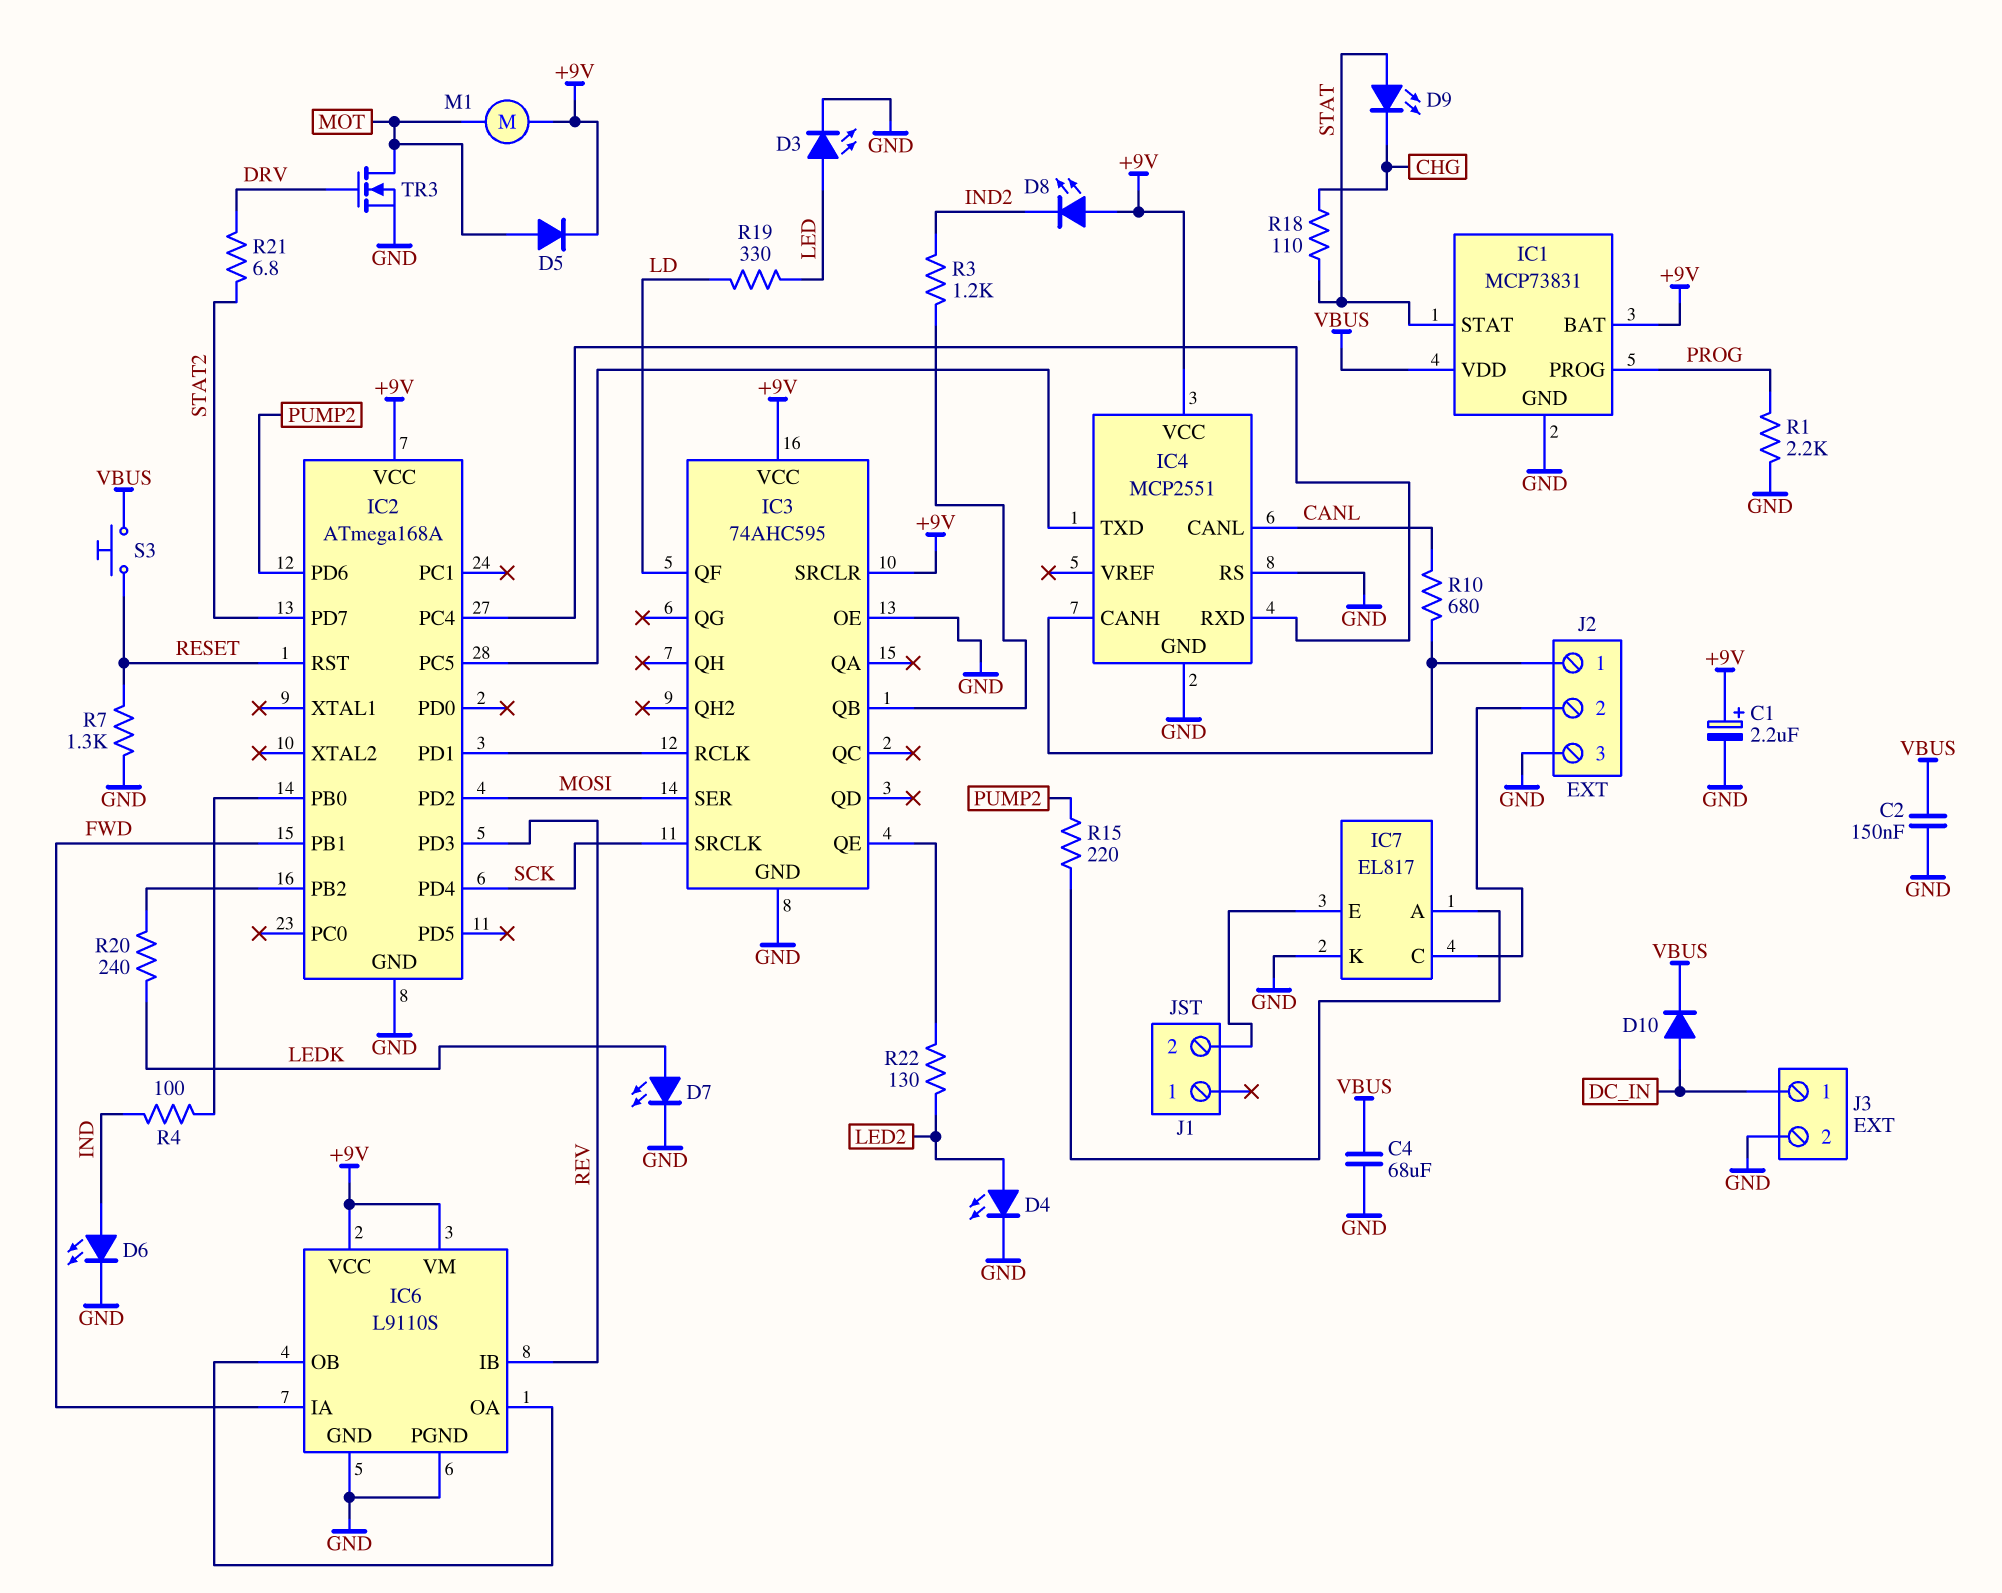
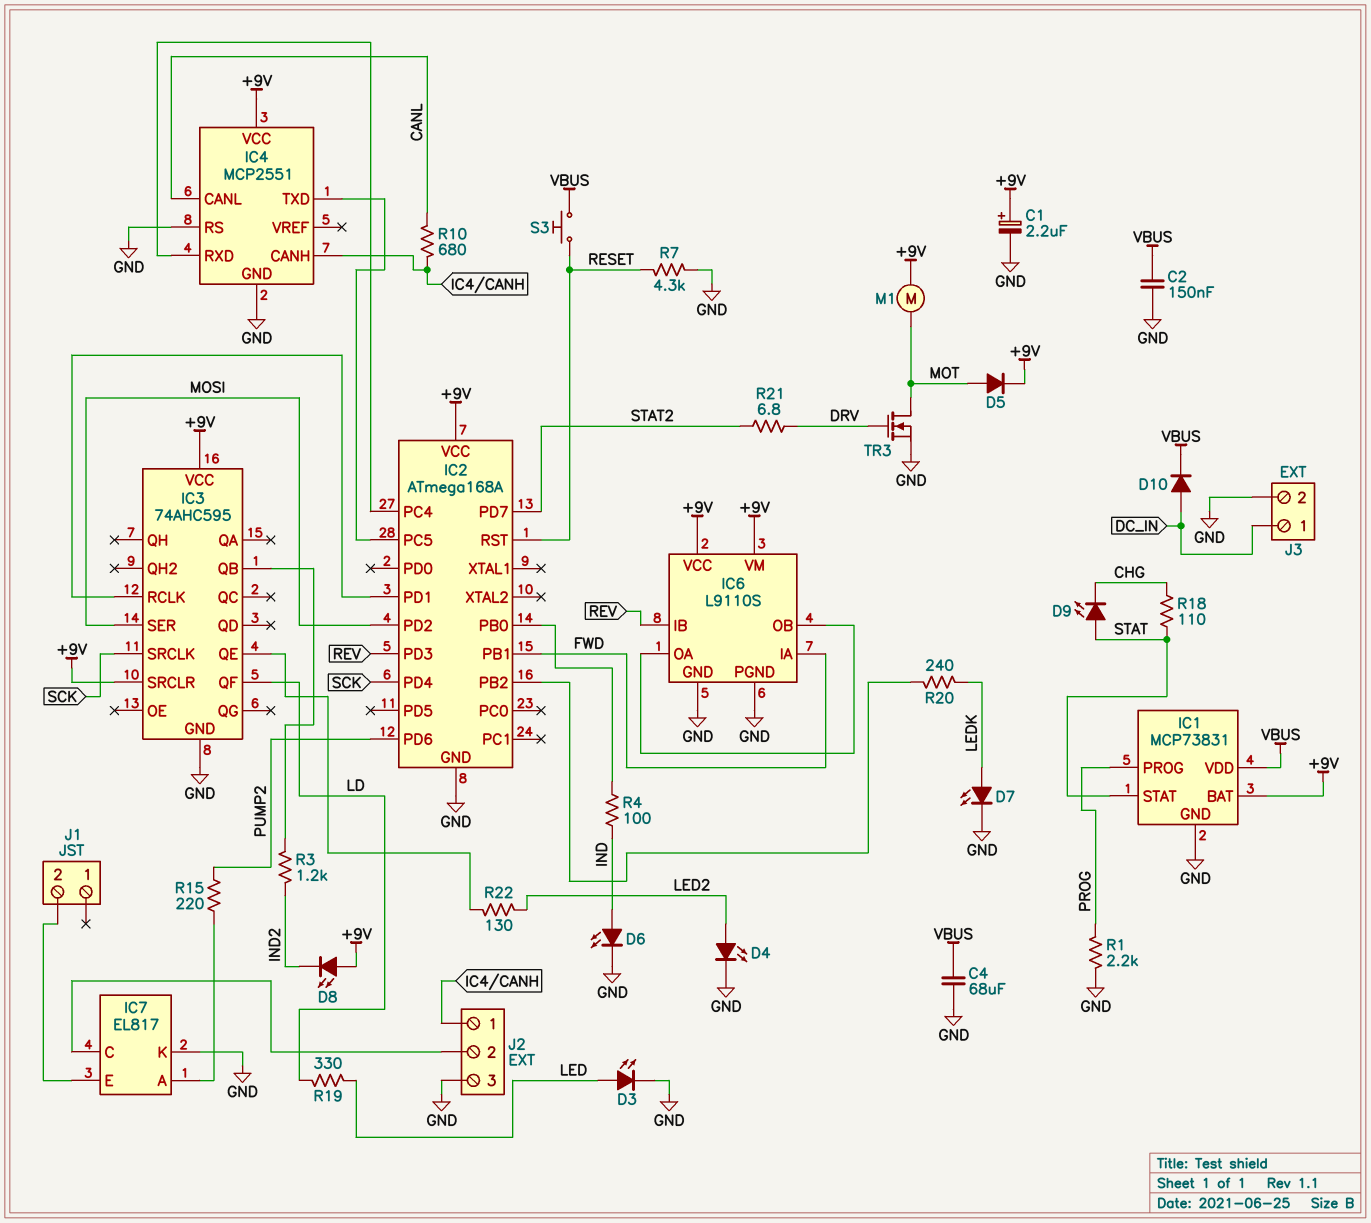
IC3 pin OE: GND -> none
R7: 1.3k (GND, RESET) -> 4.3k (GND, RESET)

